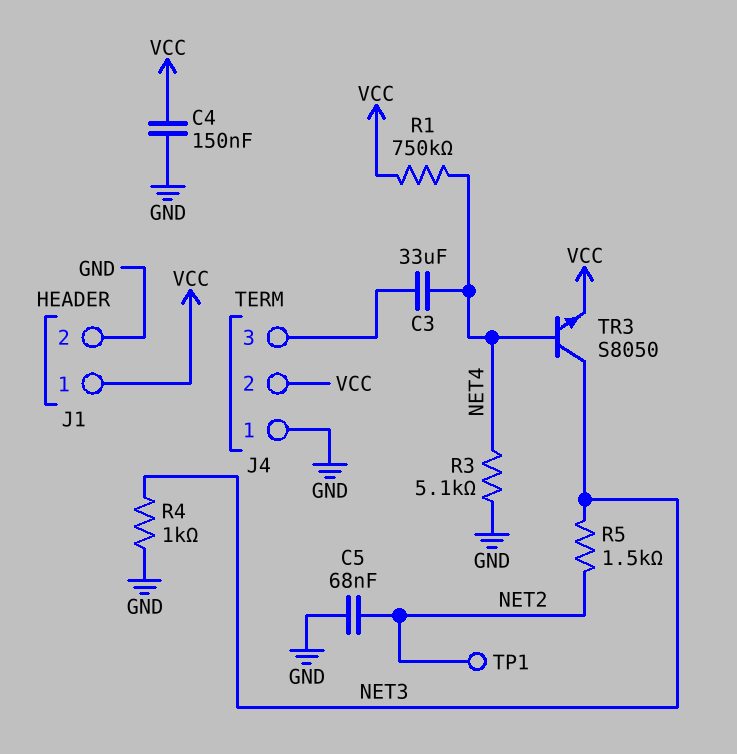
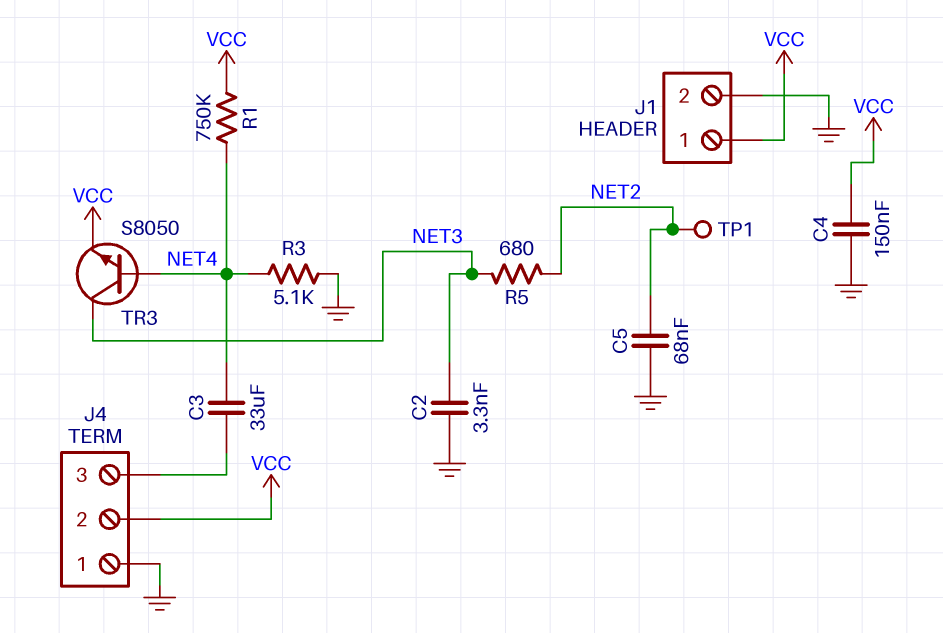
C2: none -> 3.3nF (GND, NET3)
R4: 1k (GND, NET3) -> none
R5: 1.5k (NET2, NET3) -> 680 (NET2, NET3)

